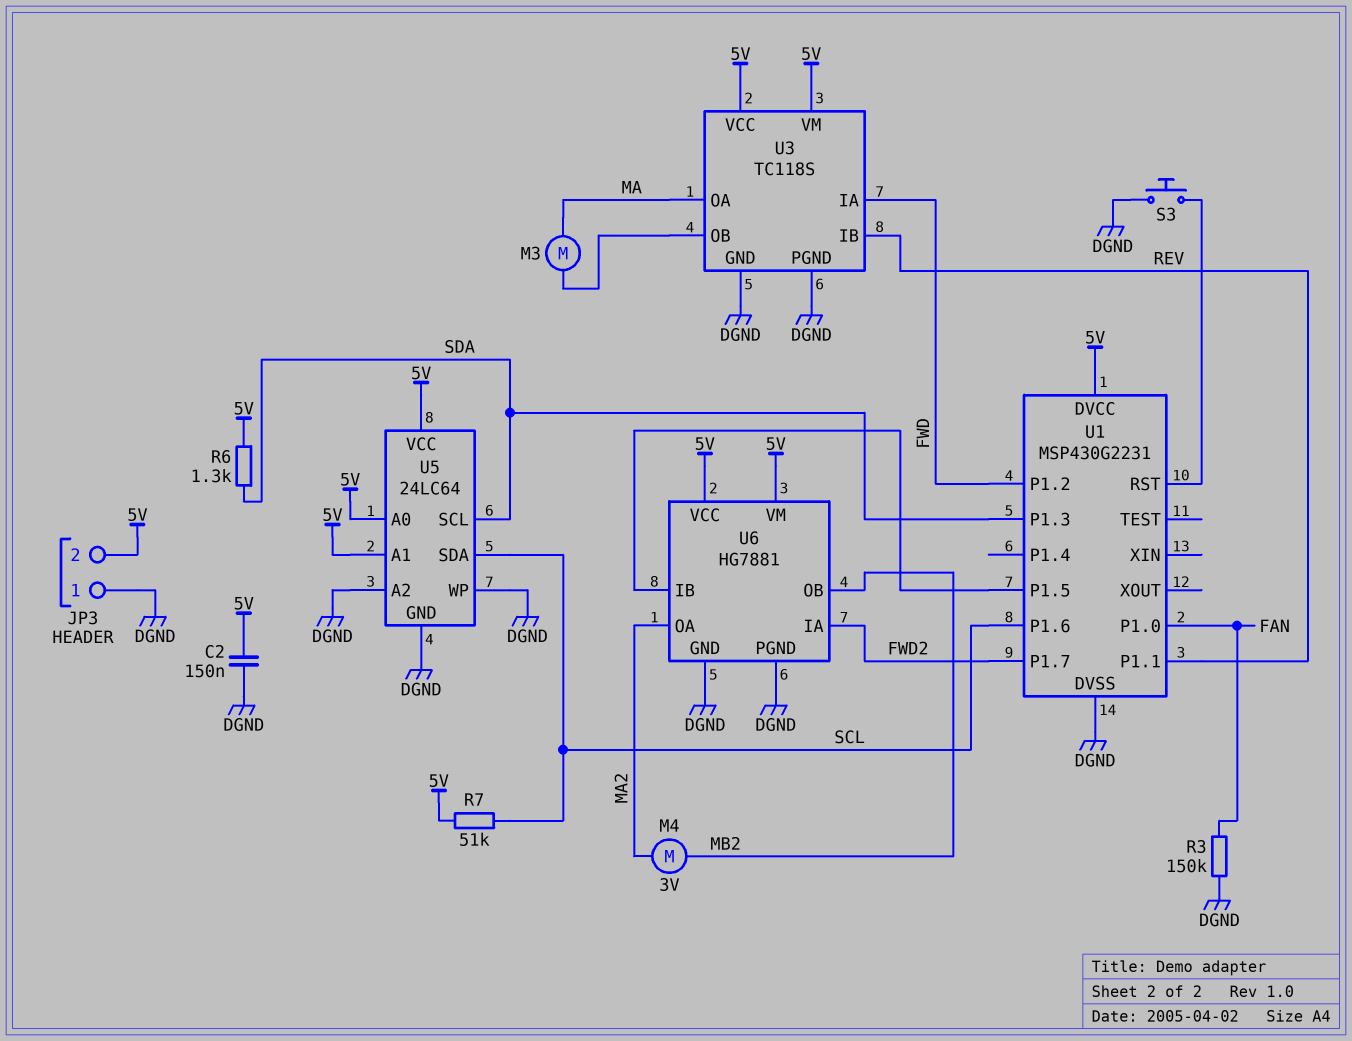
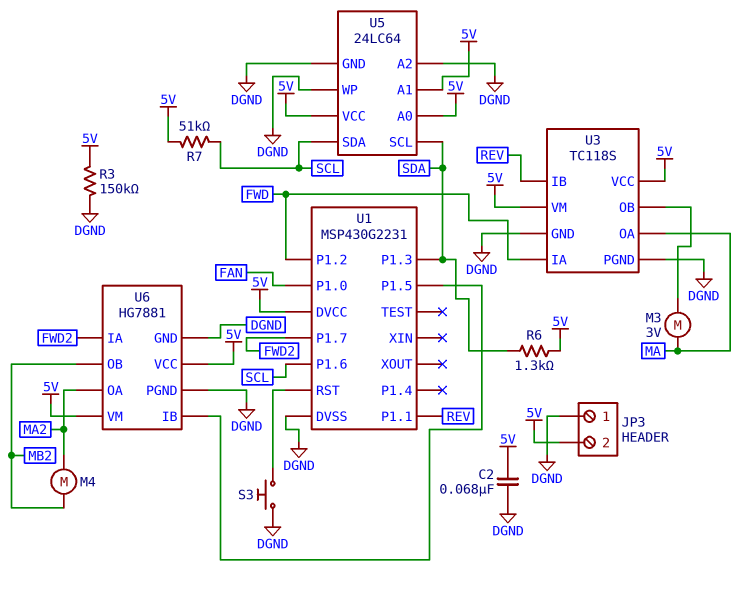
C2: 150nF (5V, DGND) -> 68nF (5V, DGND)
M3: motor (MA, U3/OB) -> motor 3V (MA, U3/OB)
M4: motor 3V (MA2, MB2) -> motor (MA2, MB2)
R3: 150k (DGND, FAN) -> 150k (5V, DGND)

